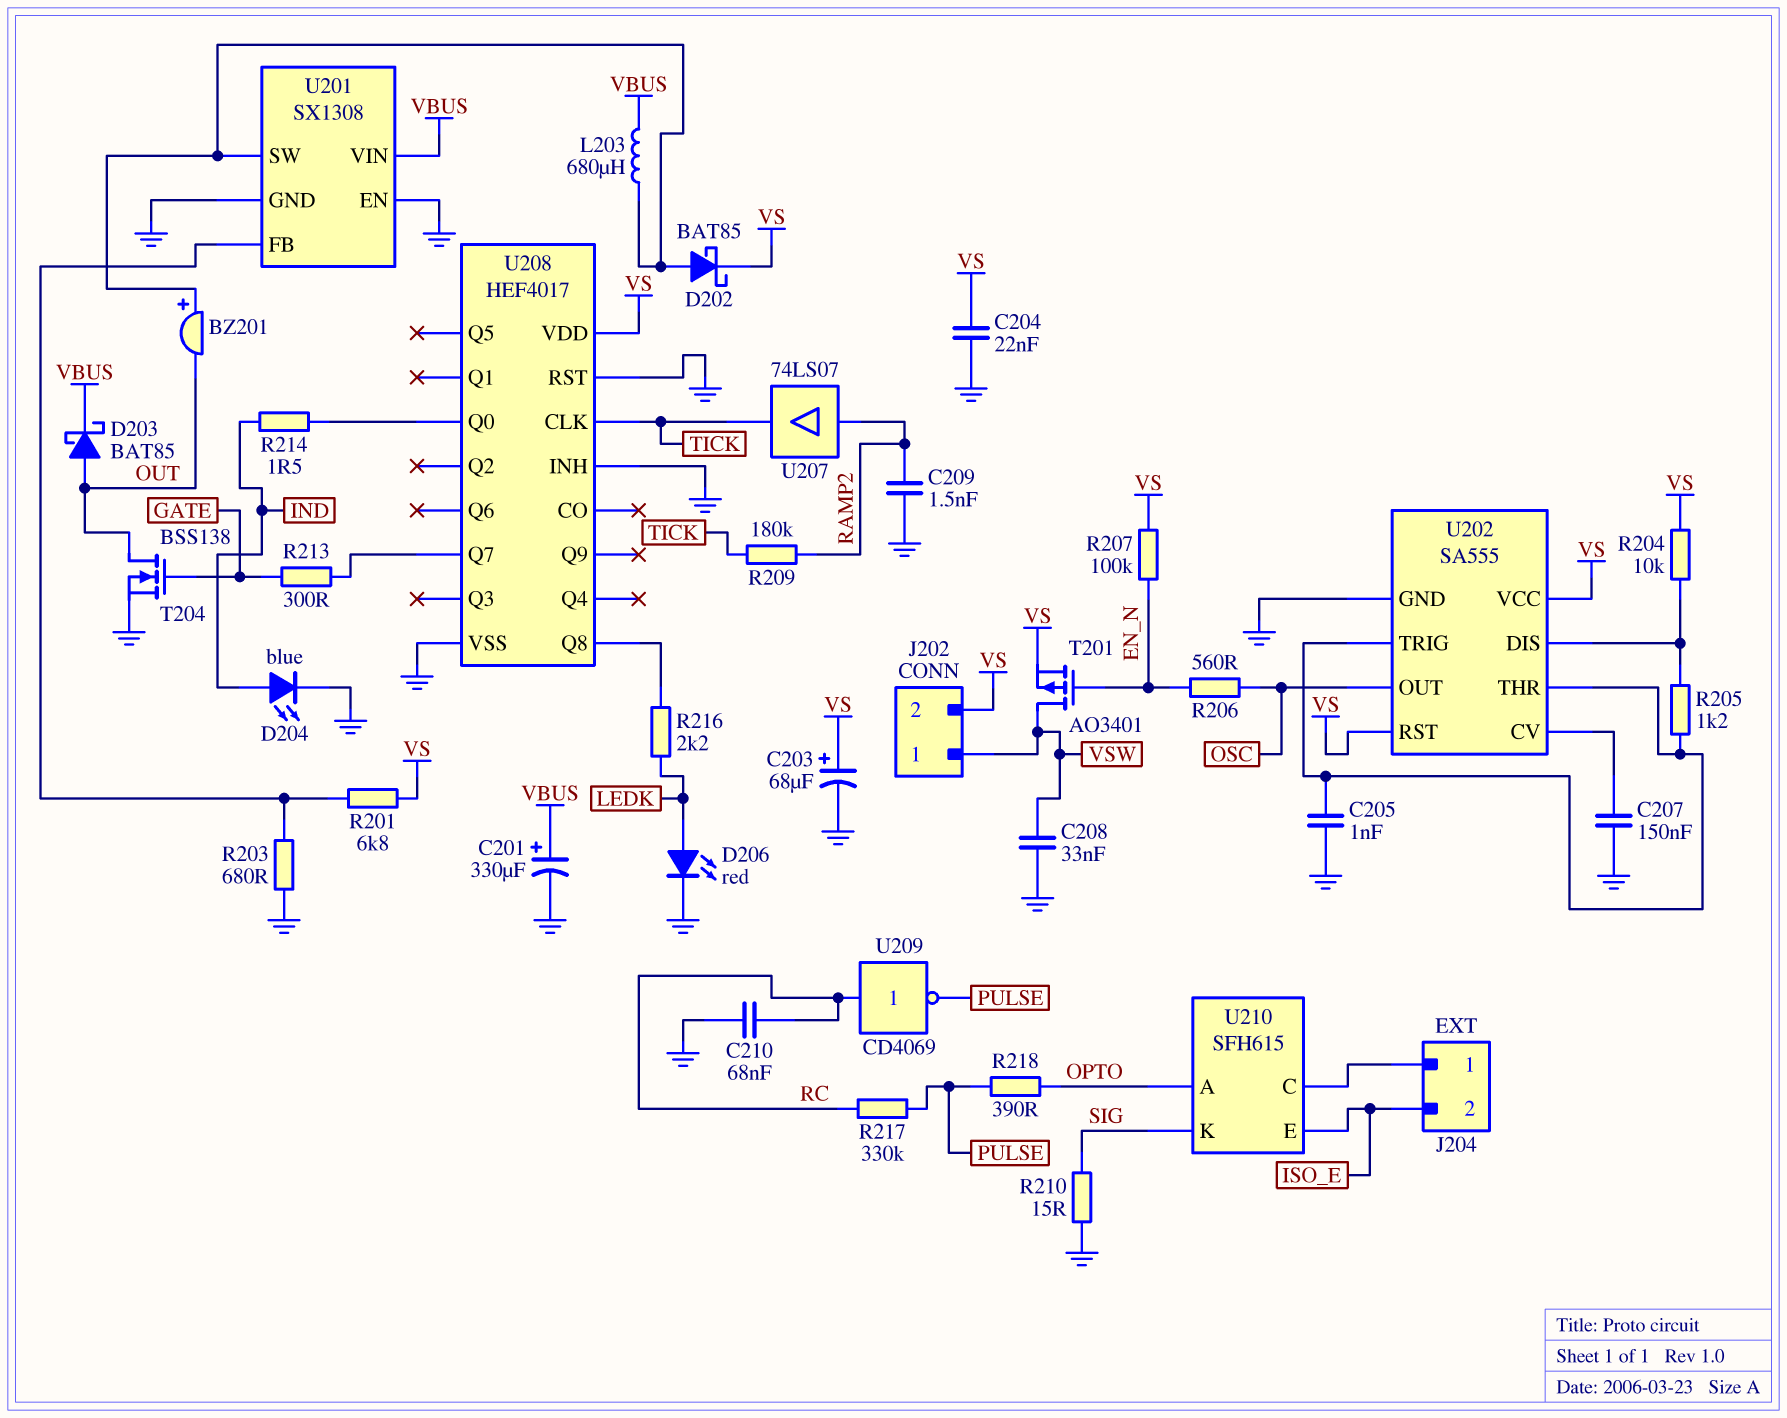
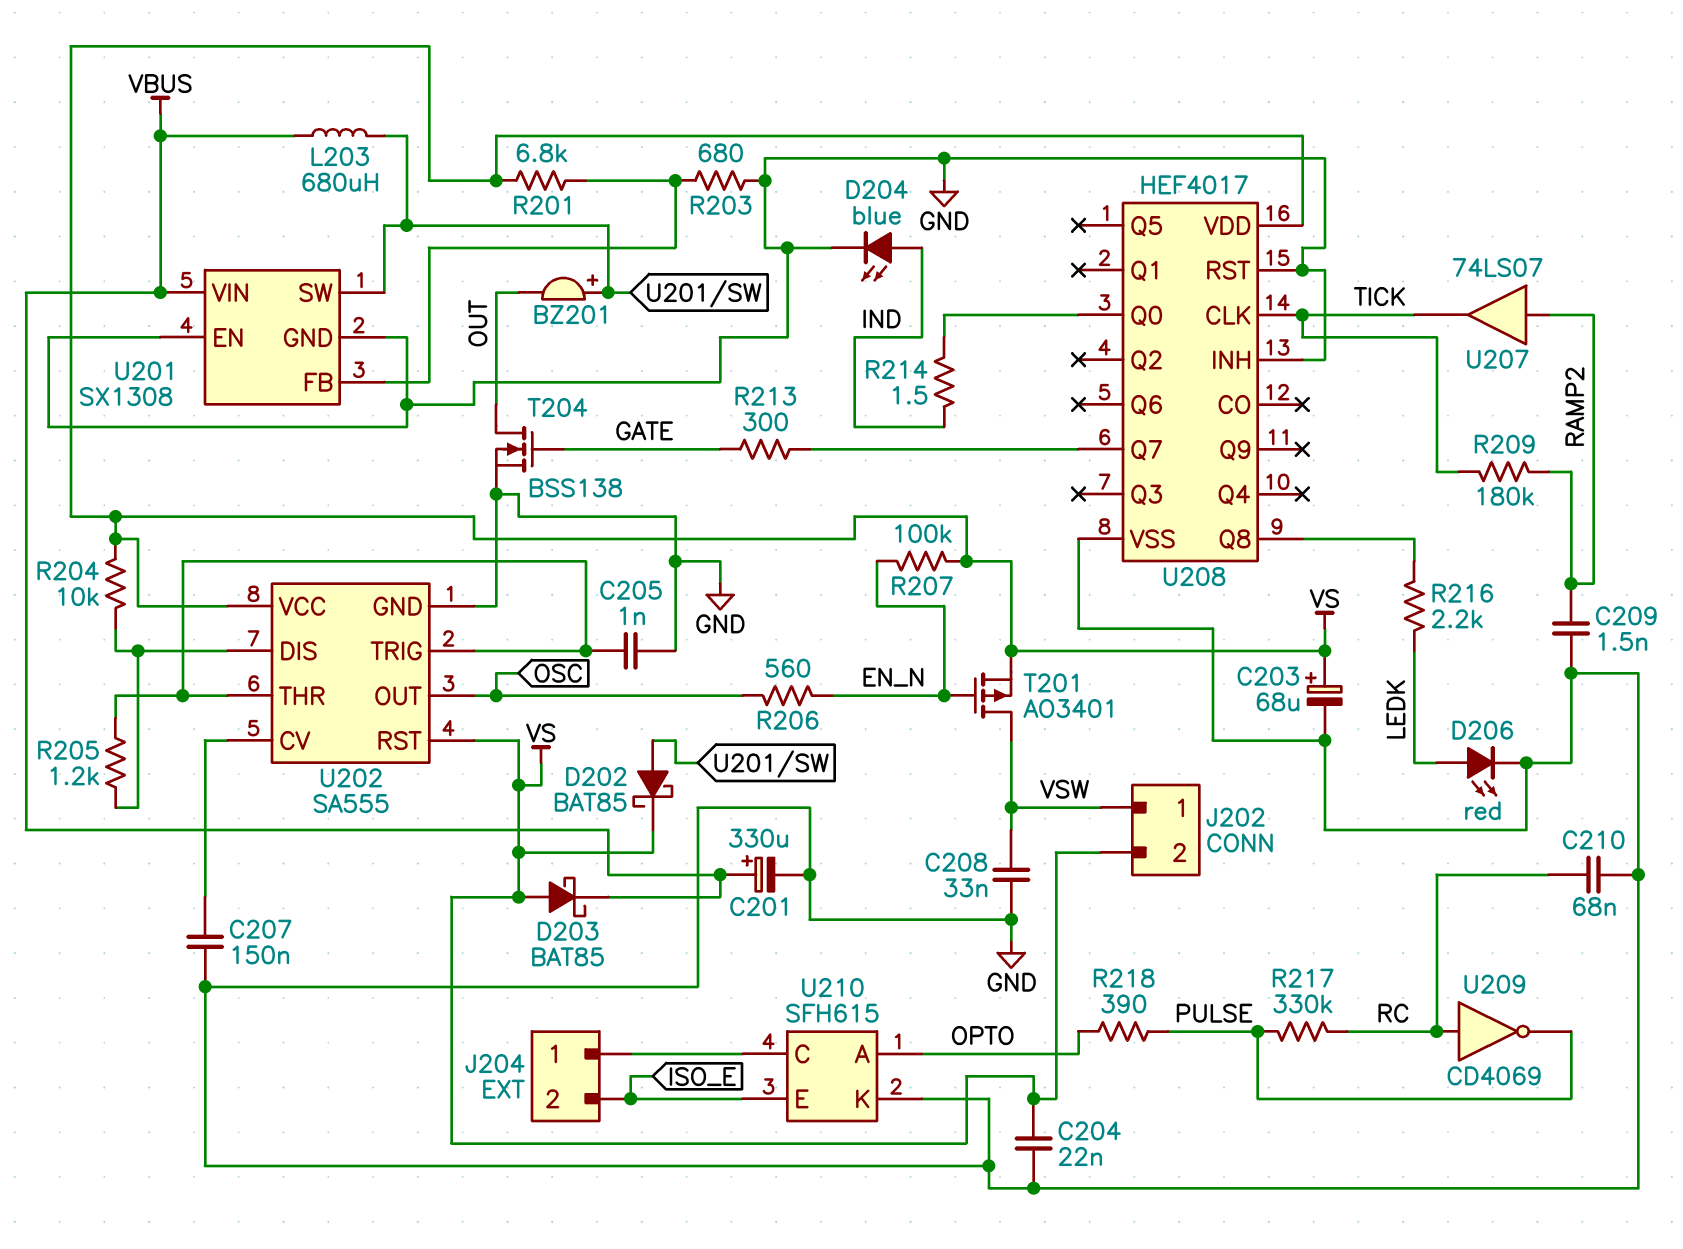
D203: schottky BAT85 (A OUT, K VBUS) -> schottky BAT85 (A VS, K VBUS)
R210: 15 (GND, SIG) -> none
U210 pin K: SIG -> GND

